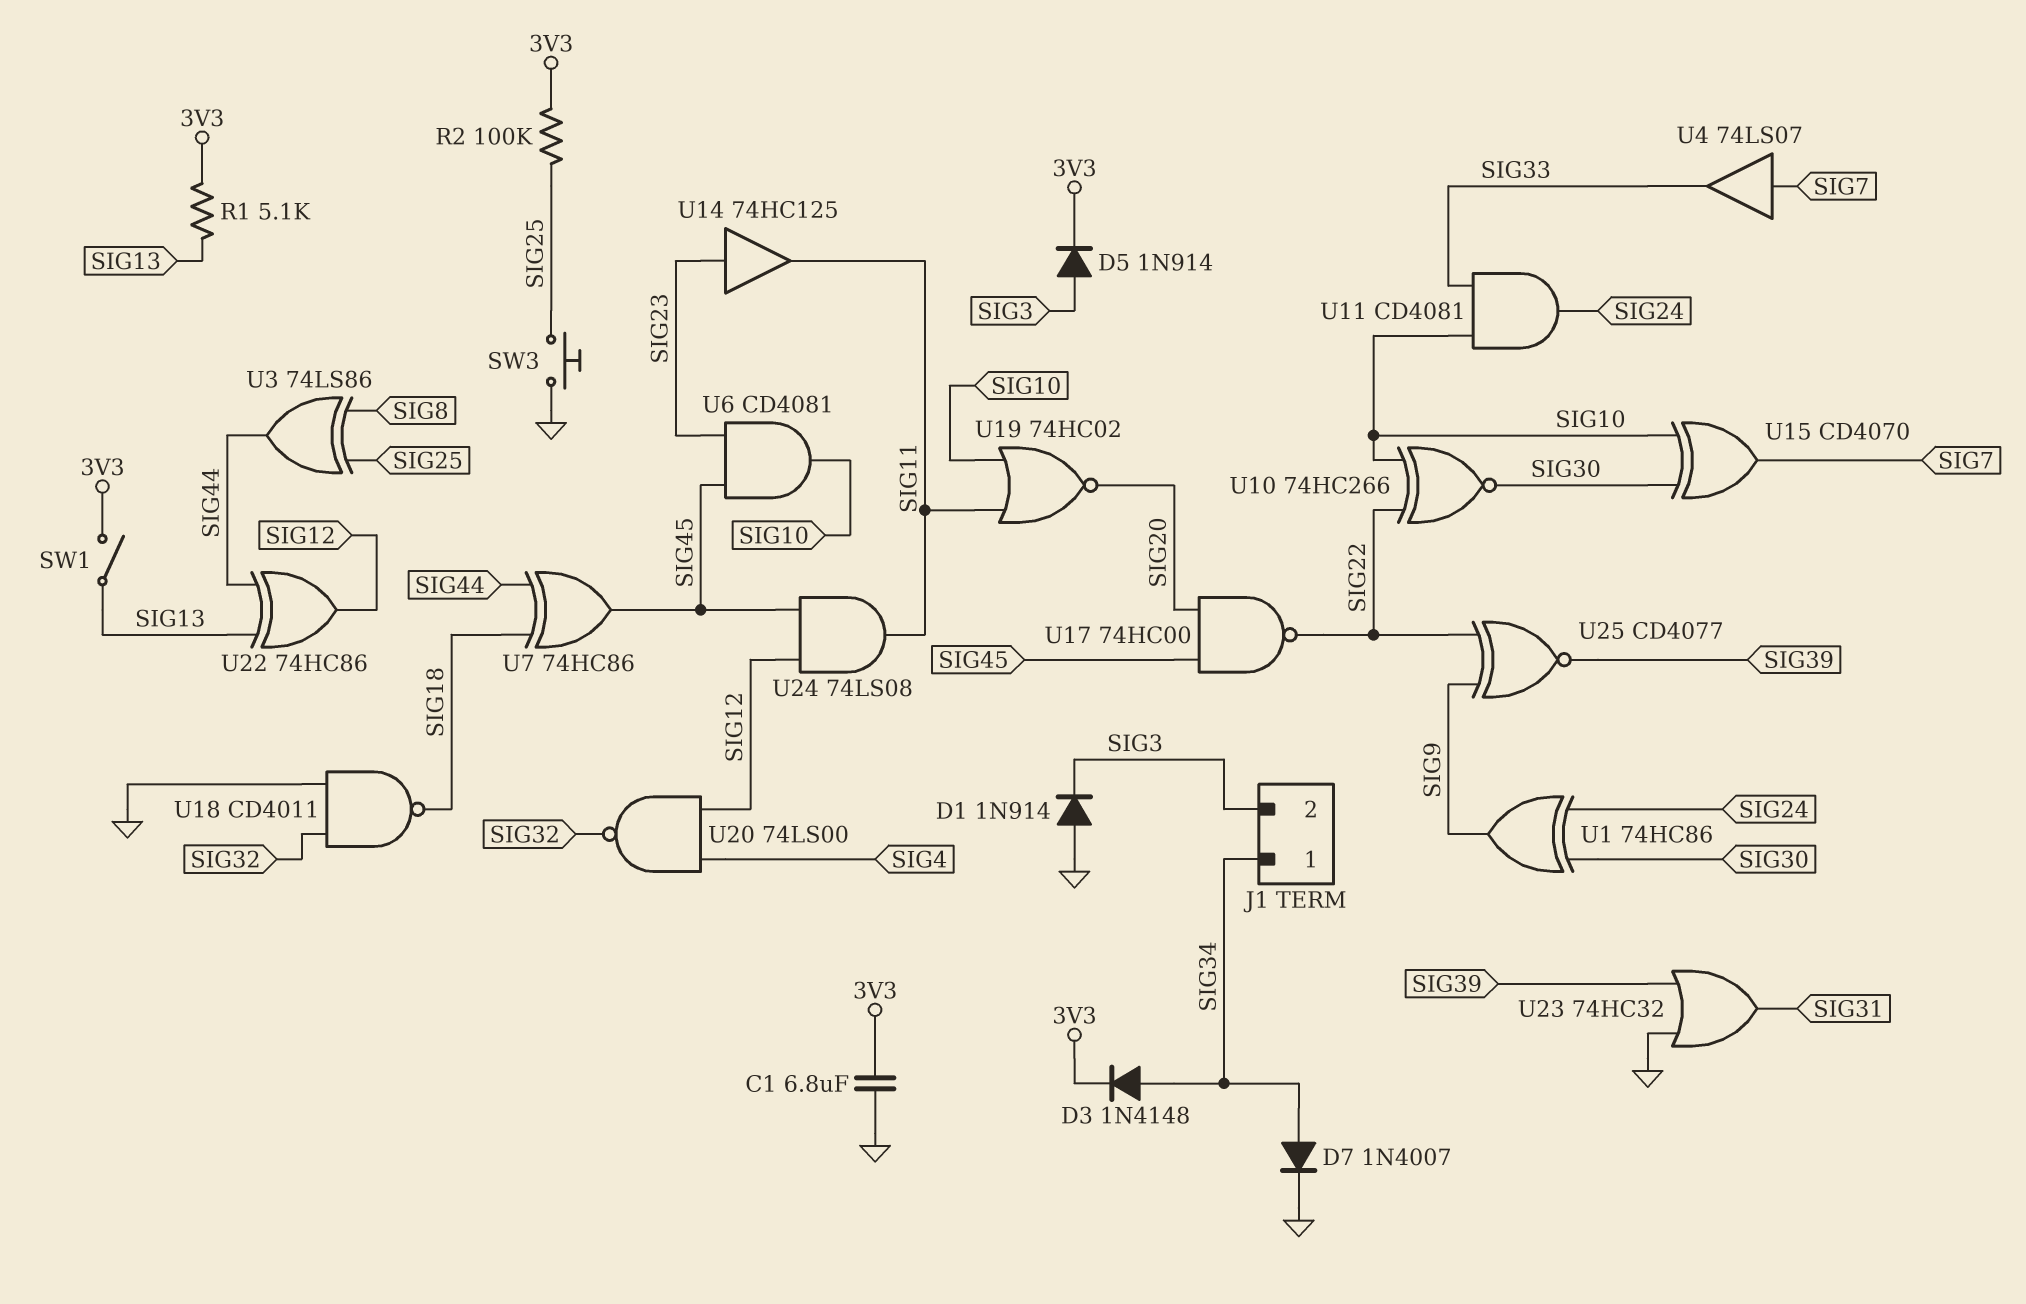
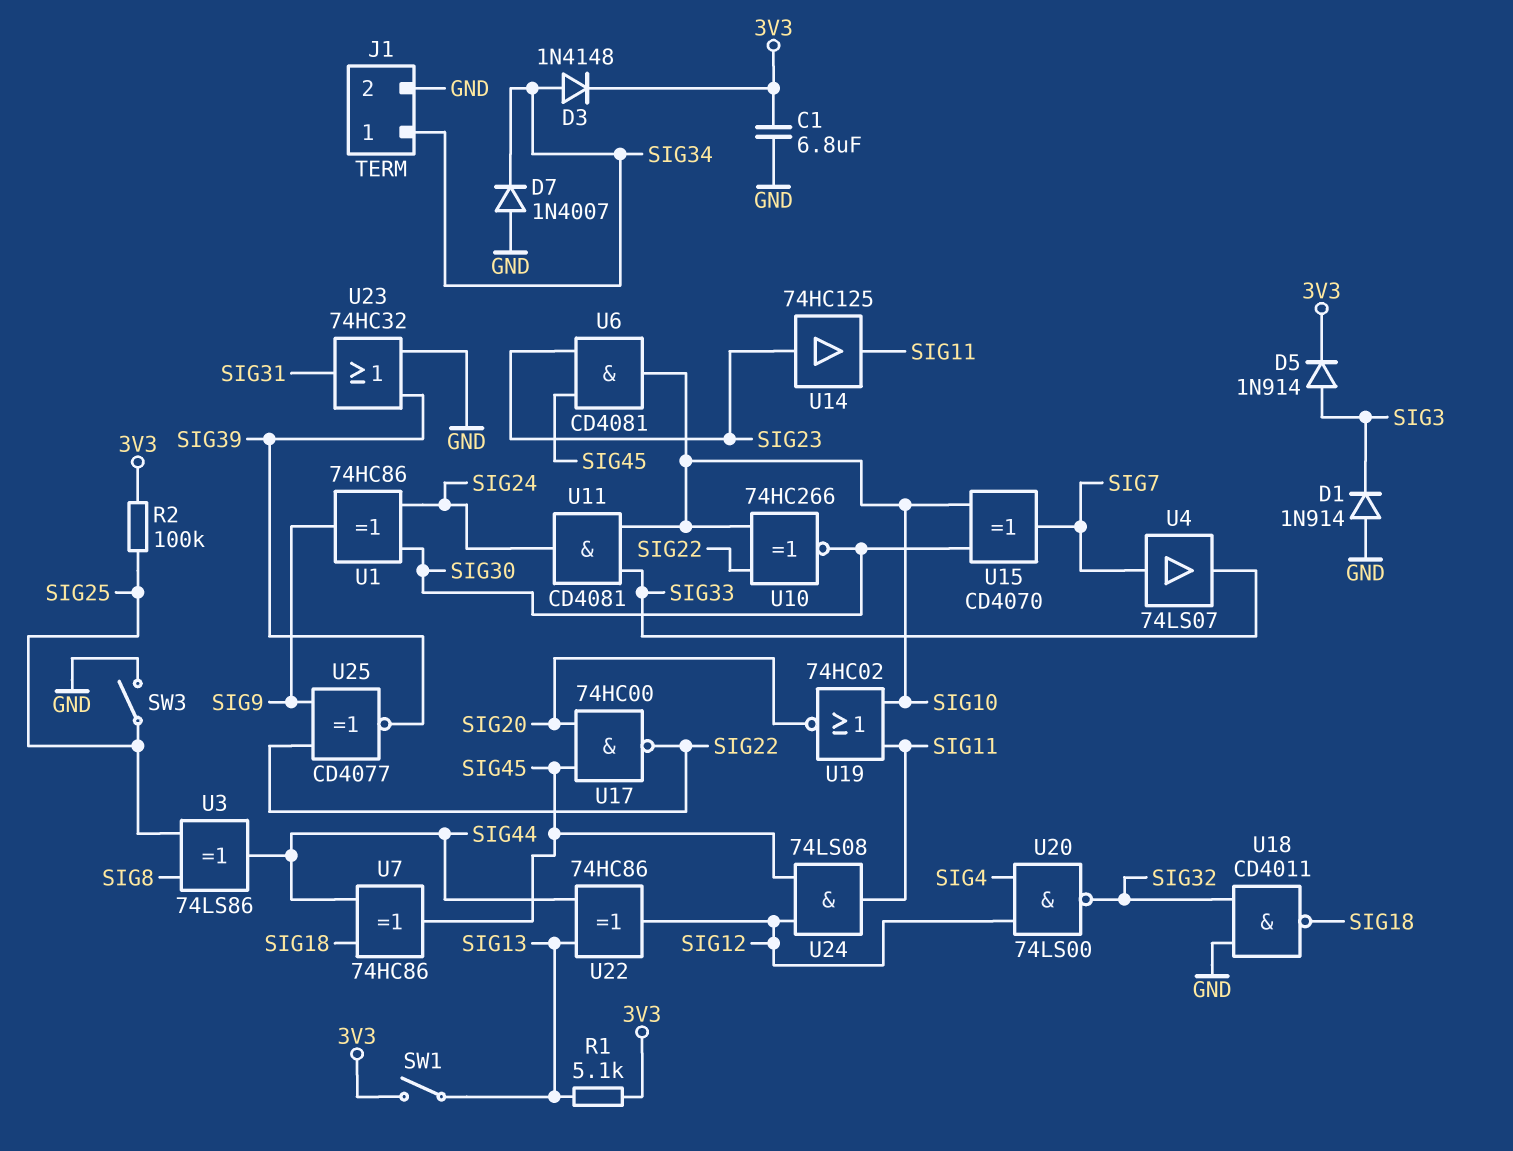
D7: diode 1N4007 (A SIG34, K GND) -> diode 1N4007 (A GND, K SIG34)
J1 pin 2: SIG3 -> GND
SW3: button (GND, SIG25) -> switch (GND, SIG25)

